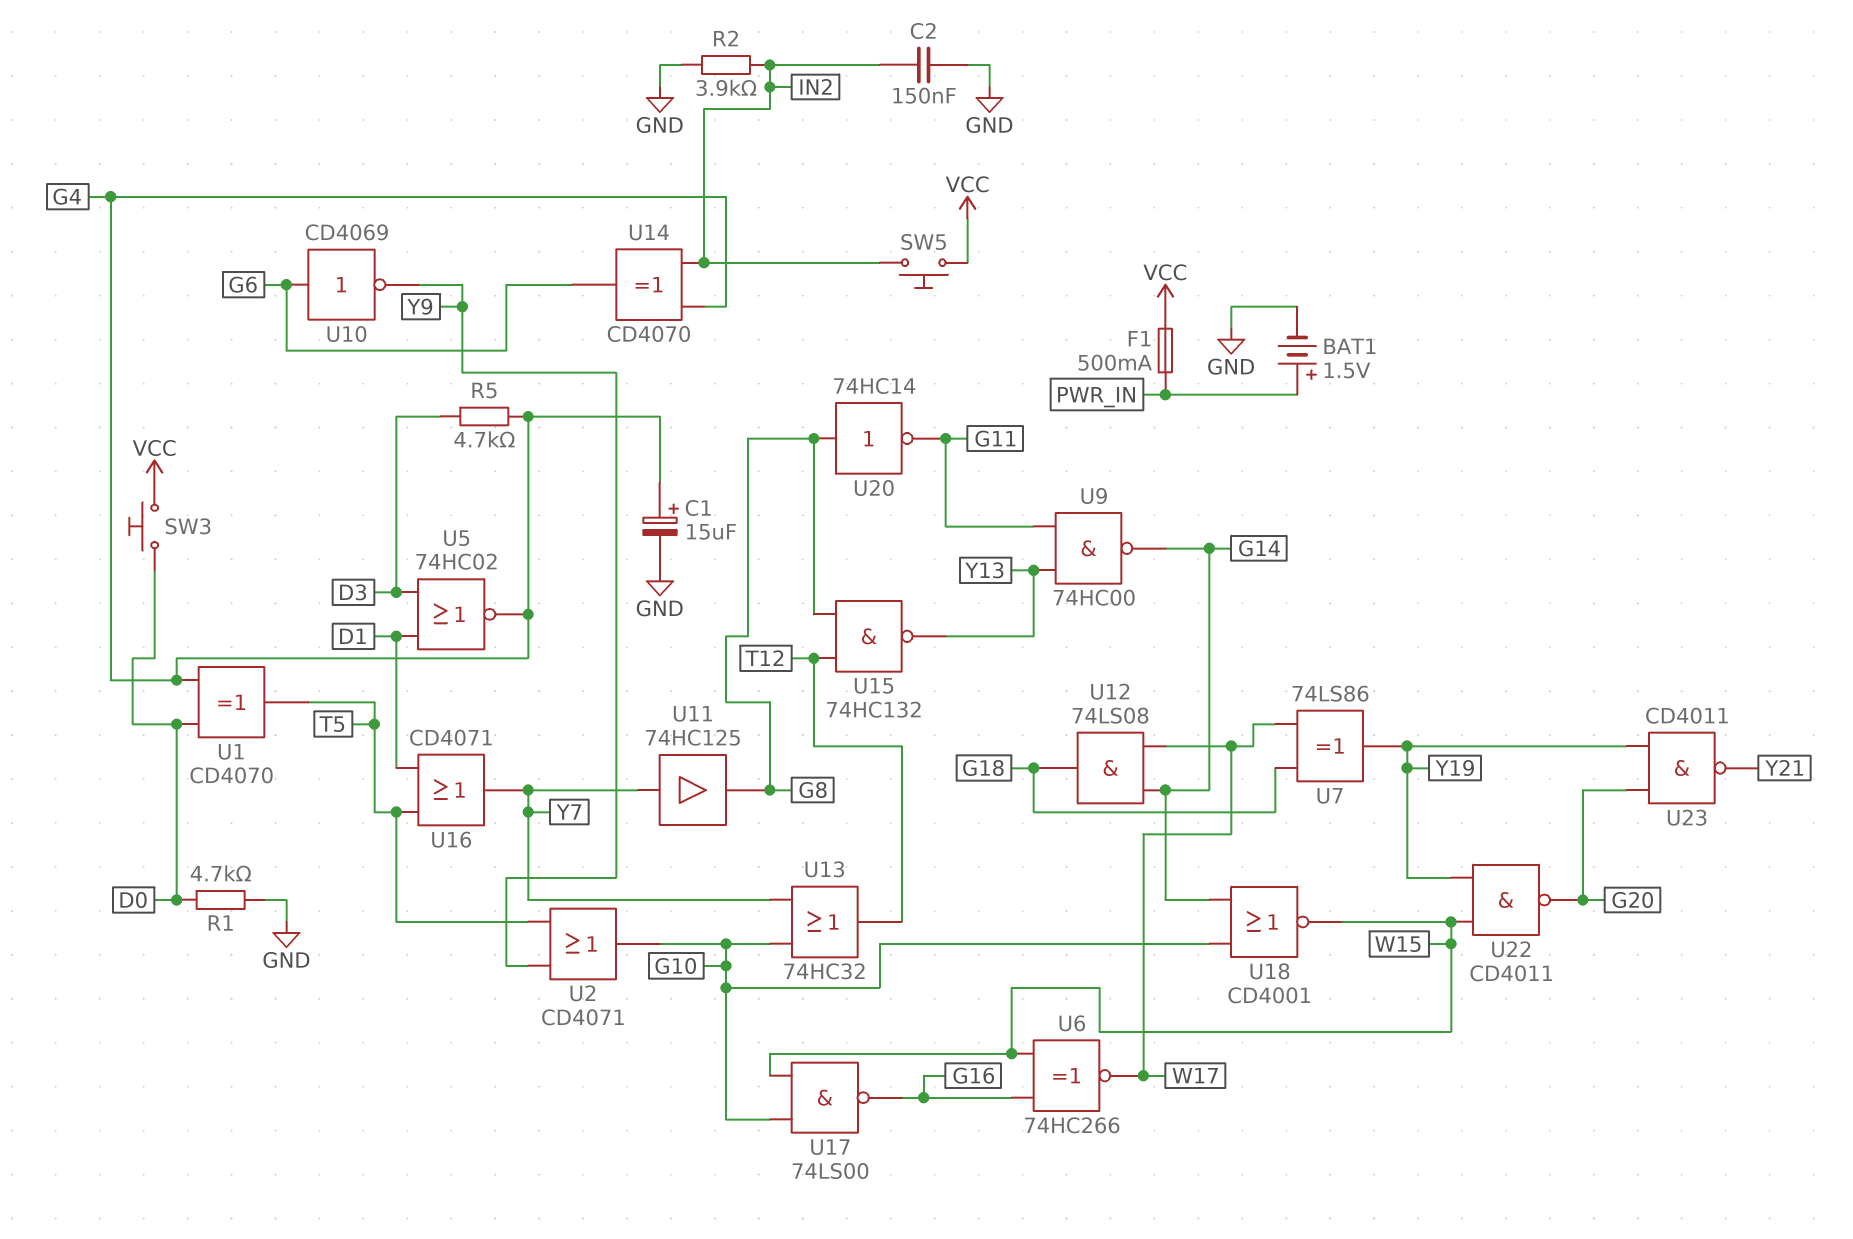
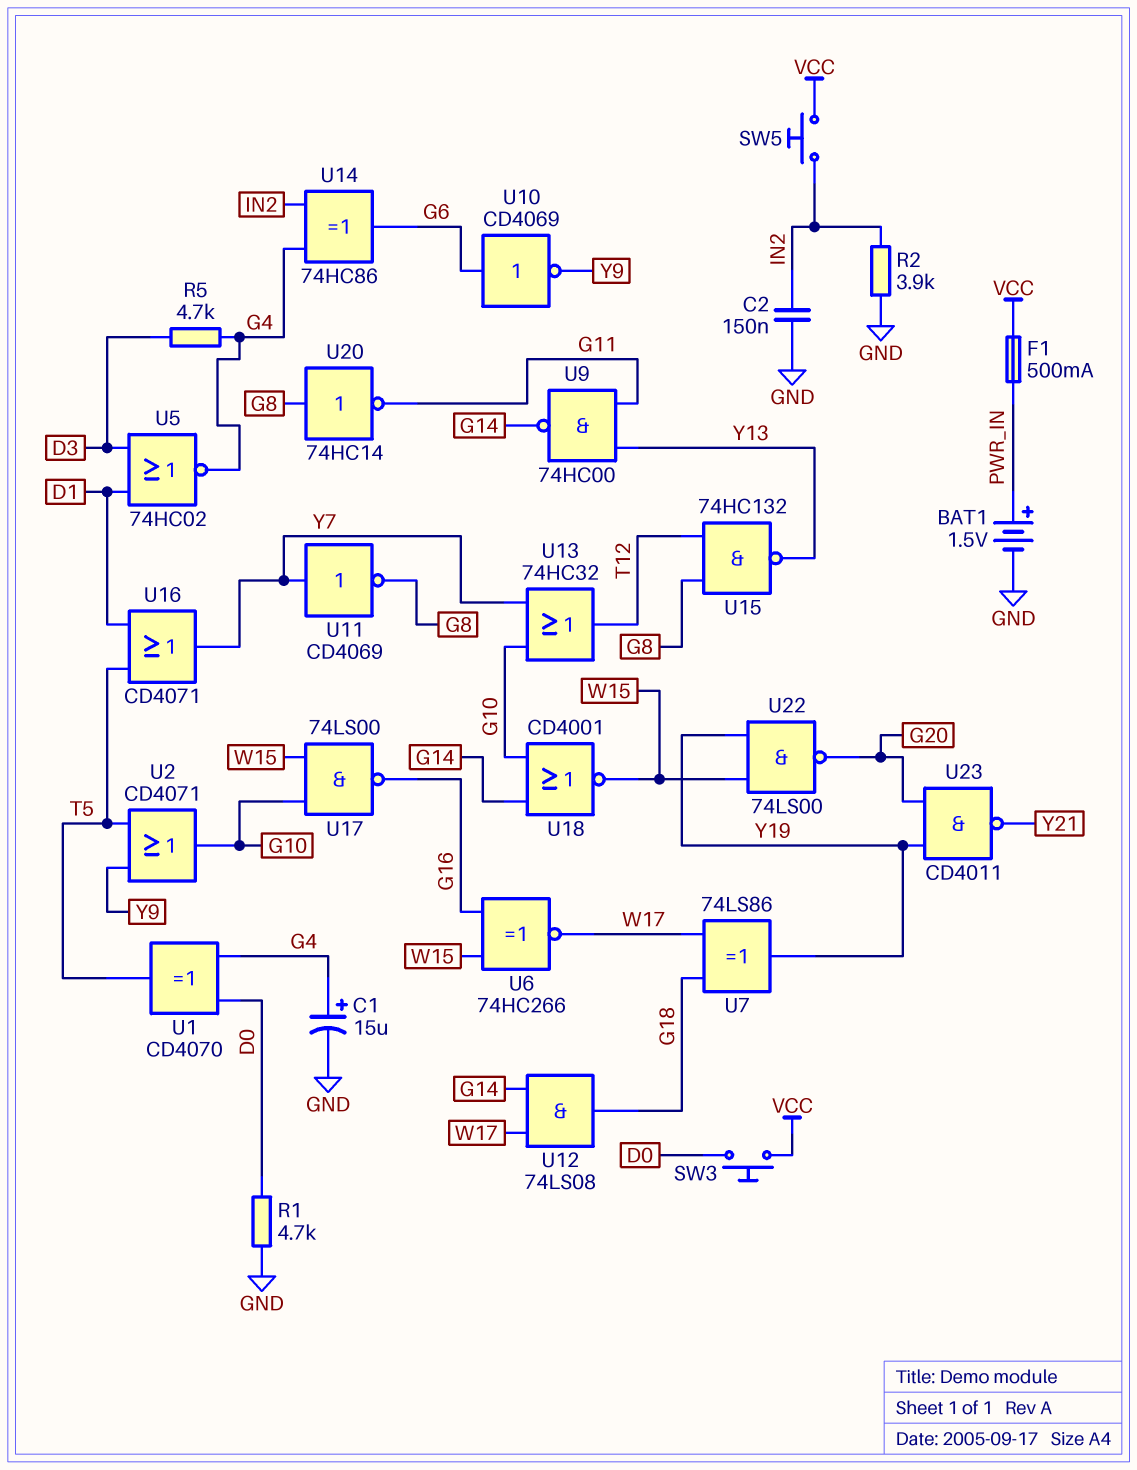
U11: buffer 74HC125 (in Y7, out G8) -> NOT CD4069 (in Y7, out G8)
U14: XOR CD4070 (in G4, in IN2, out G6) -> XOR 74HC86 (in G4, in IN2, out G6)
U22: NAND CD4011 (in W15, in Y19, out G20) -> NAND 74LS00 (in W15, in Y19, out G20)

